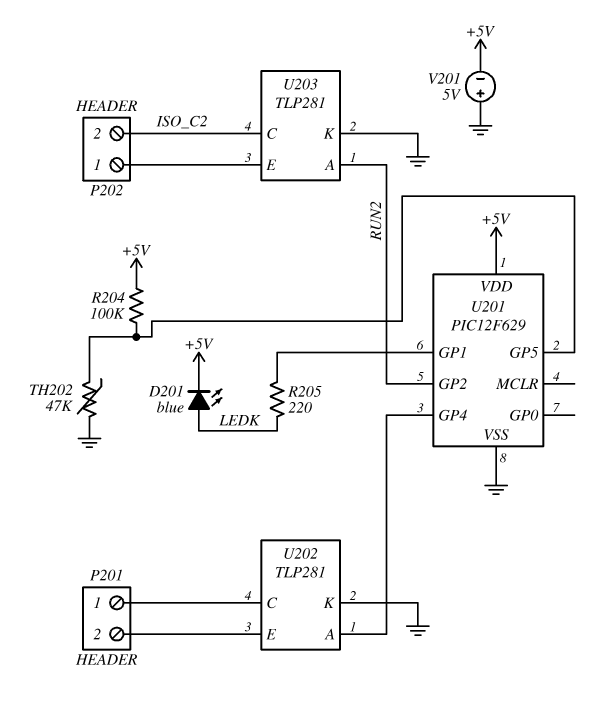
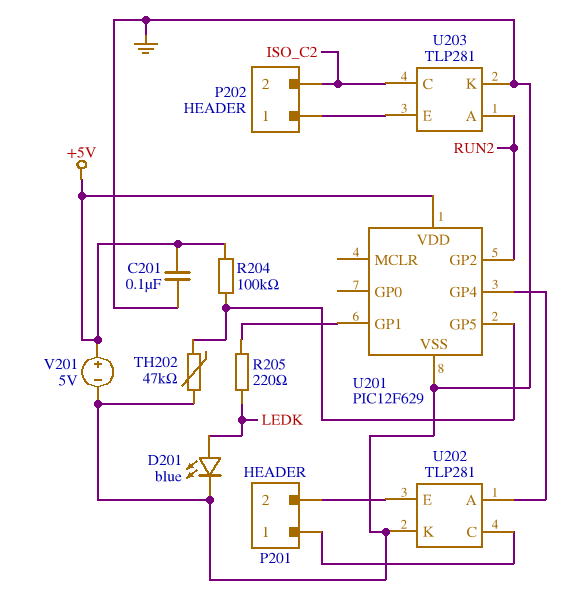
C201: none -> 100nF (+5V, GND)
D201: LED blue (A LEDK, K +5V) -> LED blue (A LEDK, K GND)
V201: 5V (plus GND, minus +5V) -> 5V (plus +5V, minus GND)

